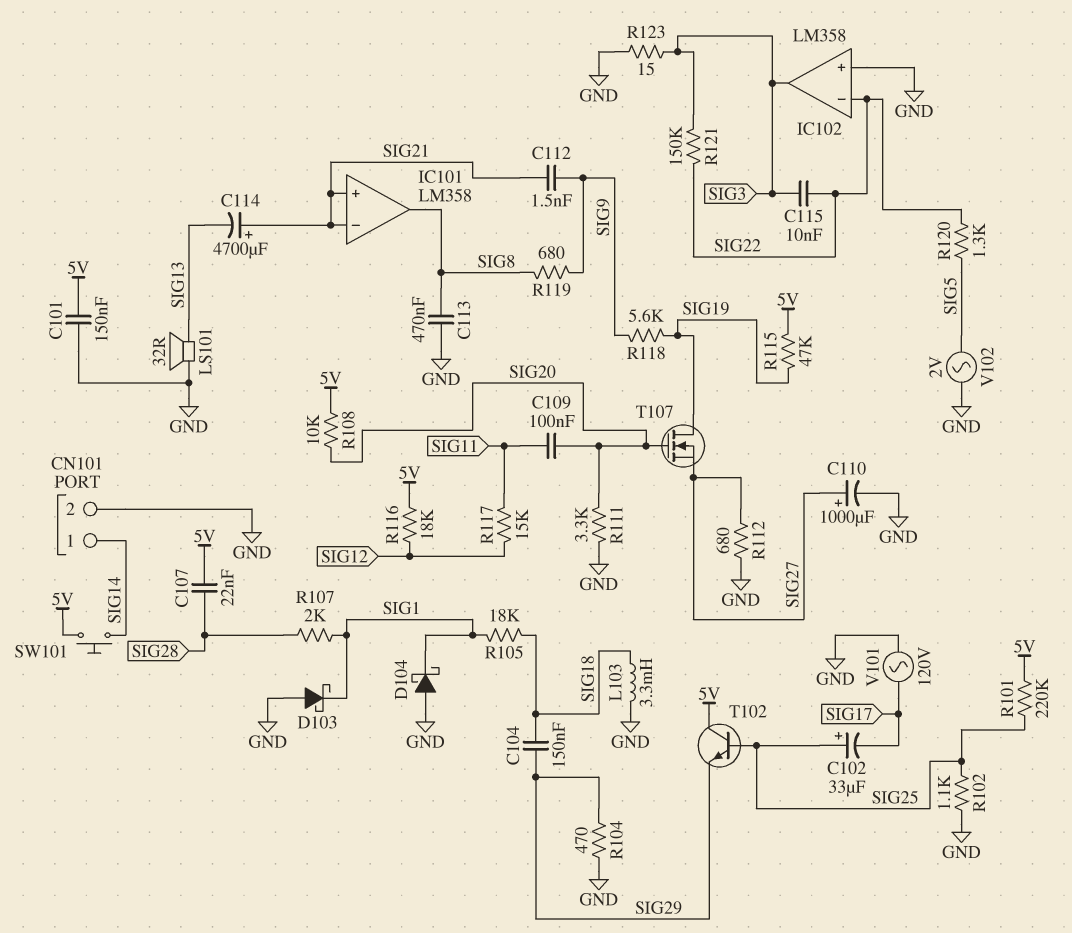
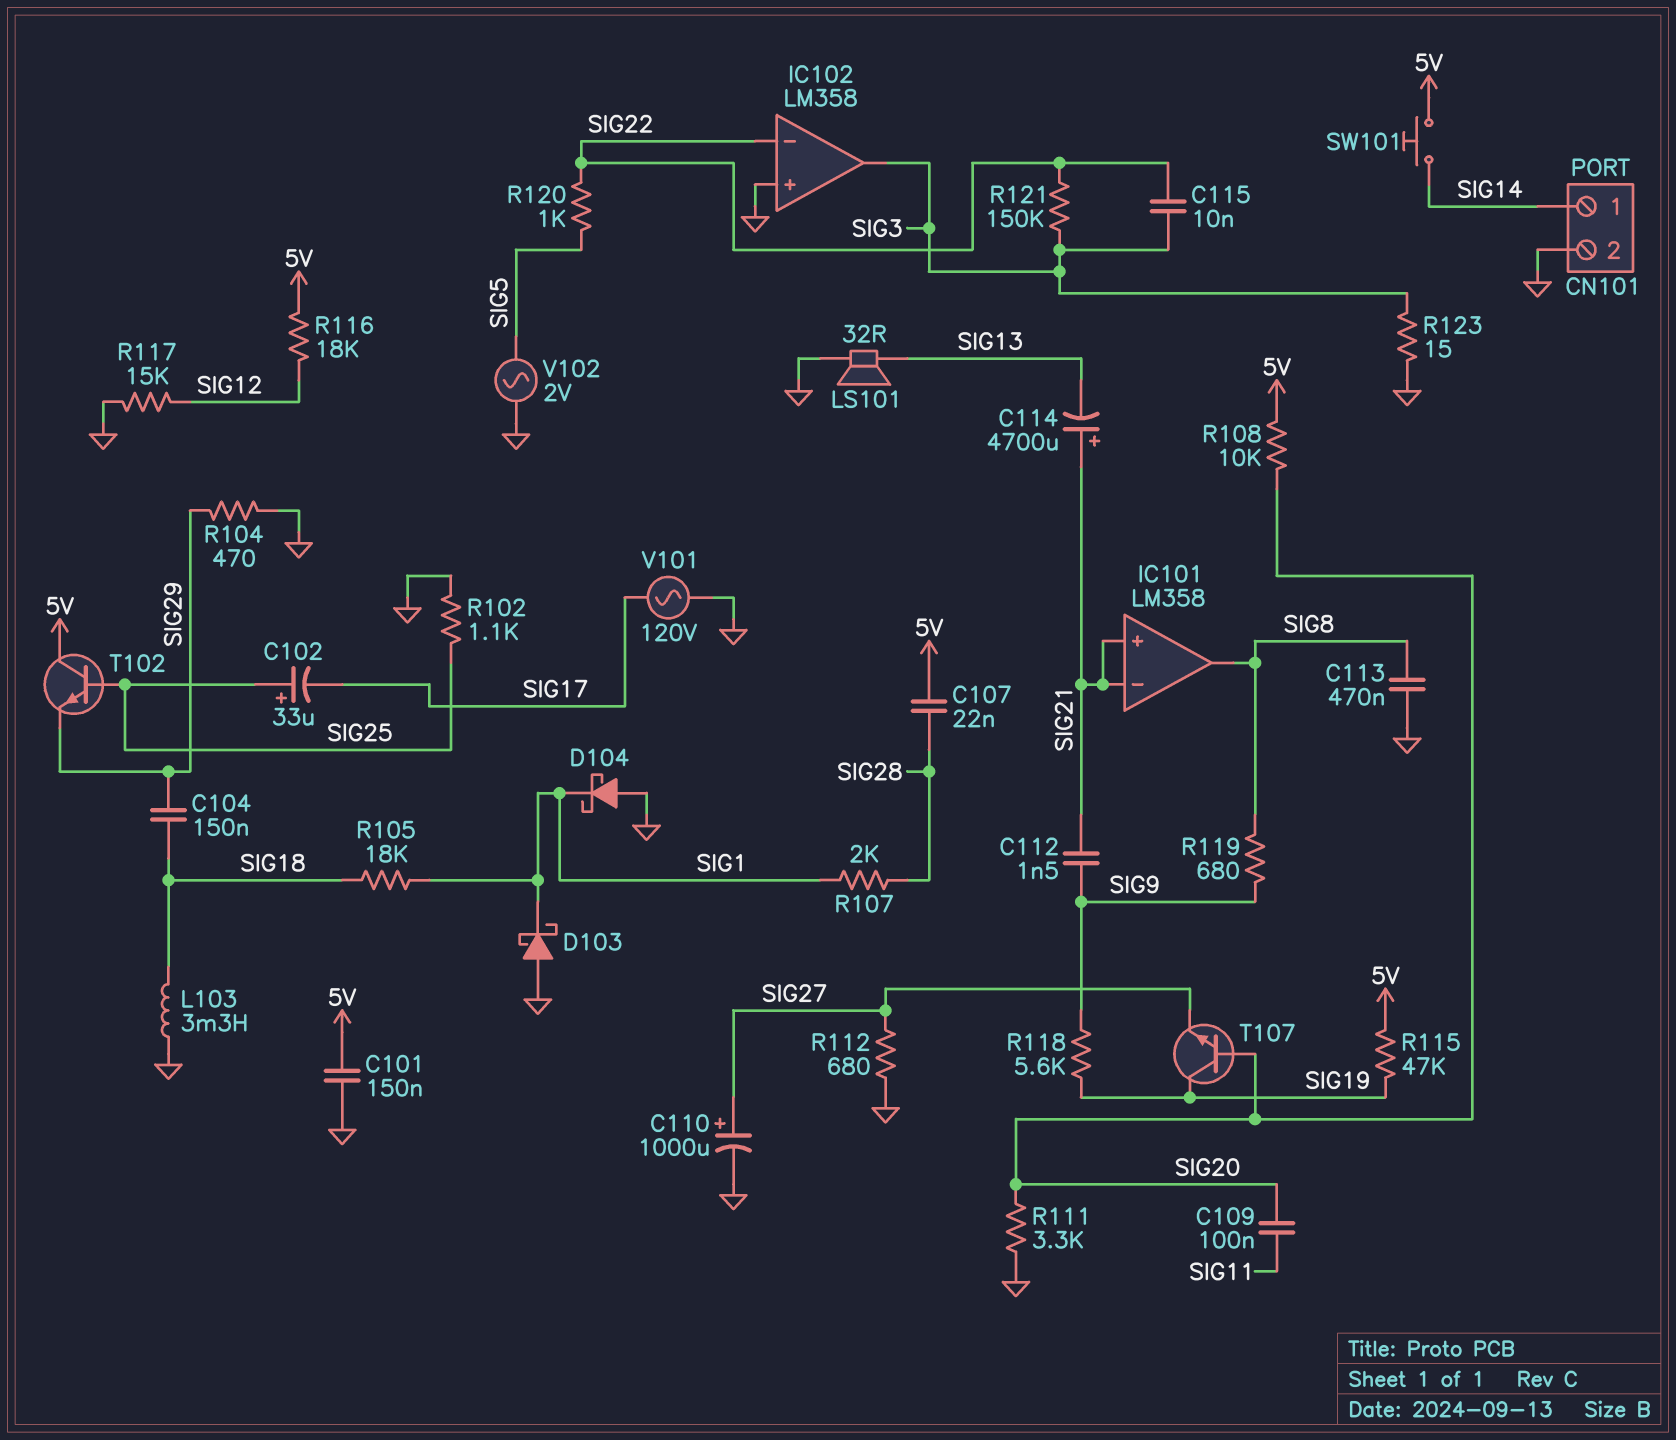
R101: 220k (5V, SIG25) -> none
R117: 15k (SIG11, SIG12) -> 15k (GND, SIG12)
R120: 1.3k (SIG5, SIG22) -> 1k (SIG5, SIG22)
T107: NMOS (G SIG20, D SIG19, S SIG27) -> NPN (B SIG20, C SIG19, E SIG27)

